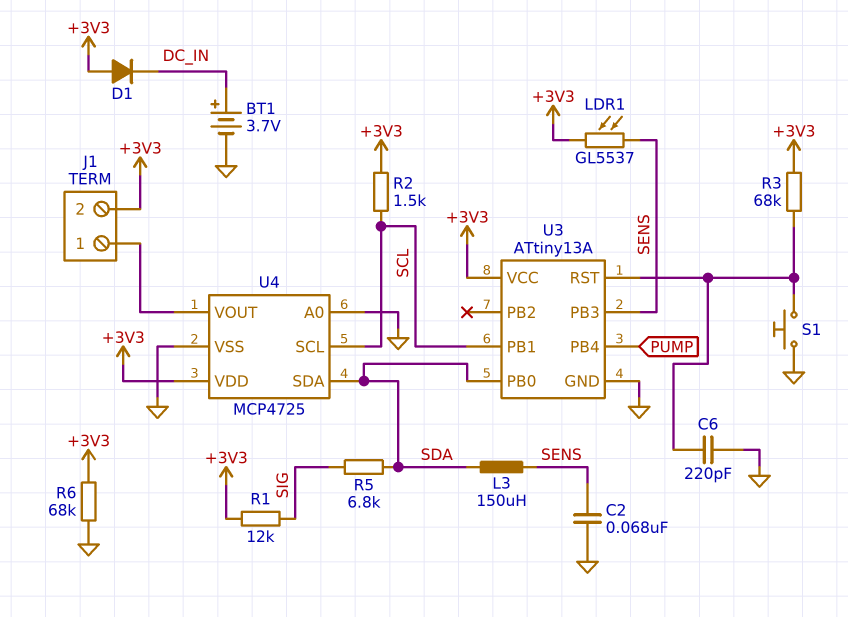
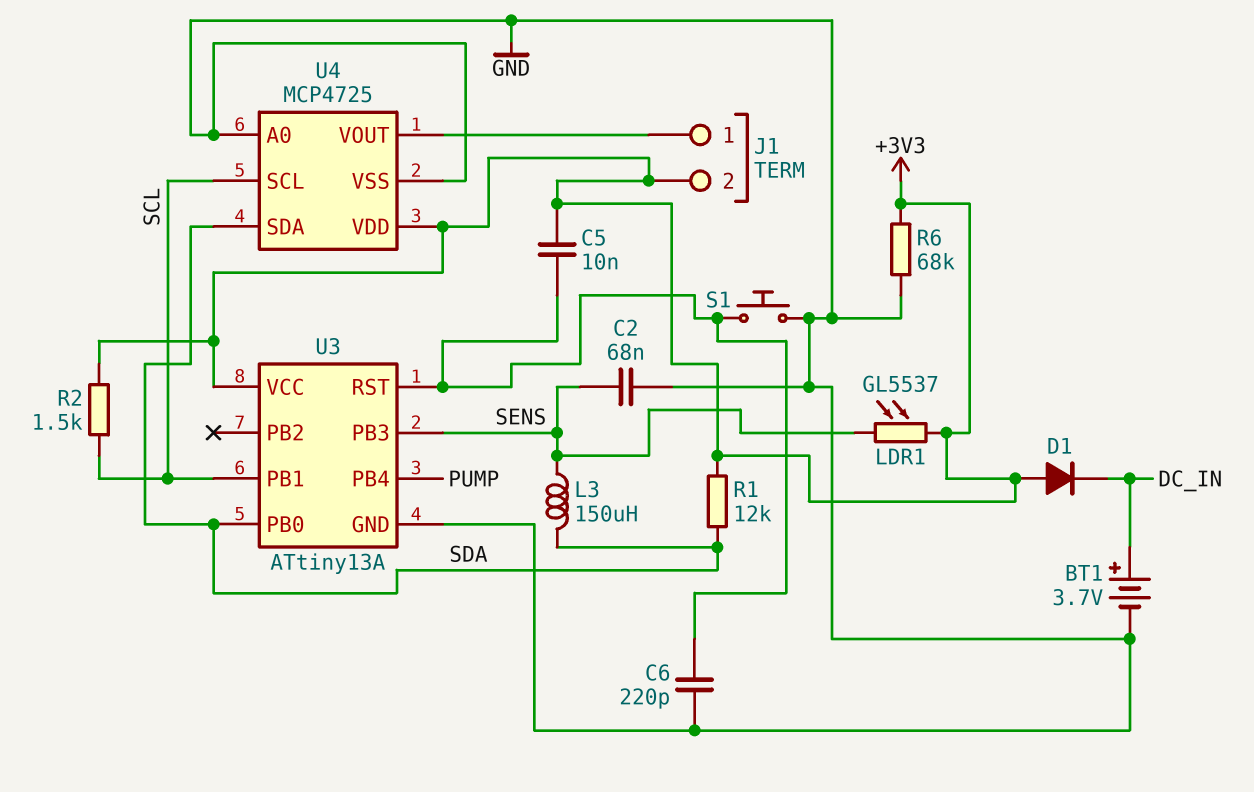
C5: none -> 10nF (+3V3, U3/RST)
R1: 12k (+3V3, SIG) -> 12k (+3V3, SDA)
R3: 68k (+3V3, U3/RST) -> none
R5: 6.8k (SDA, SIG) -> none

